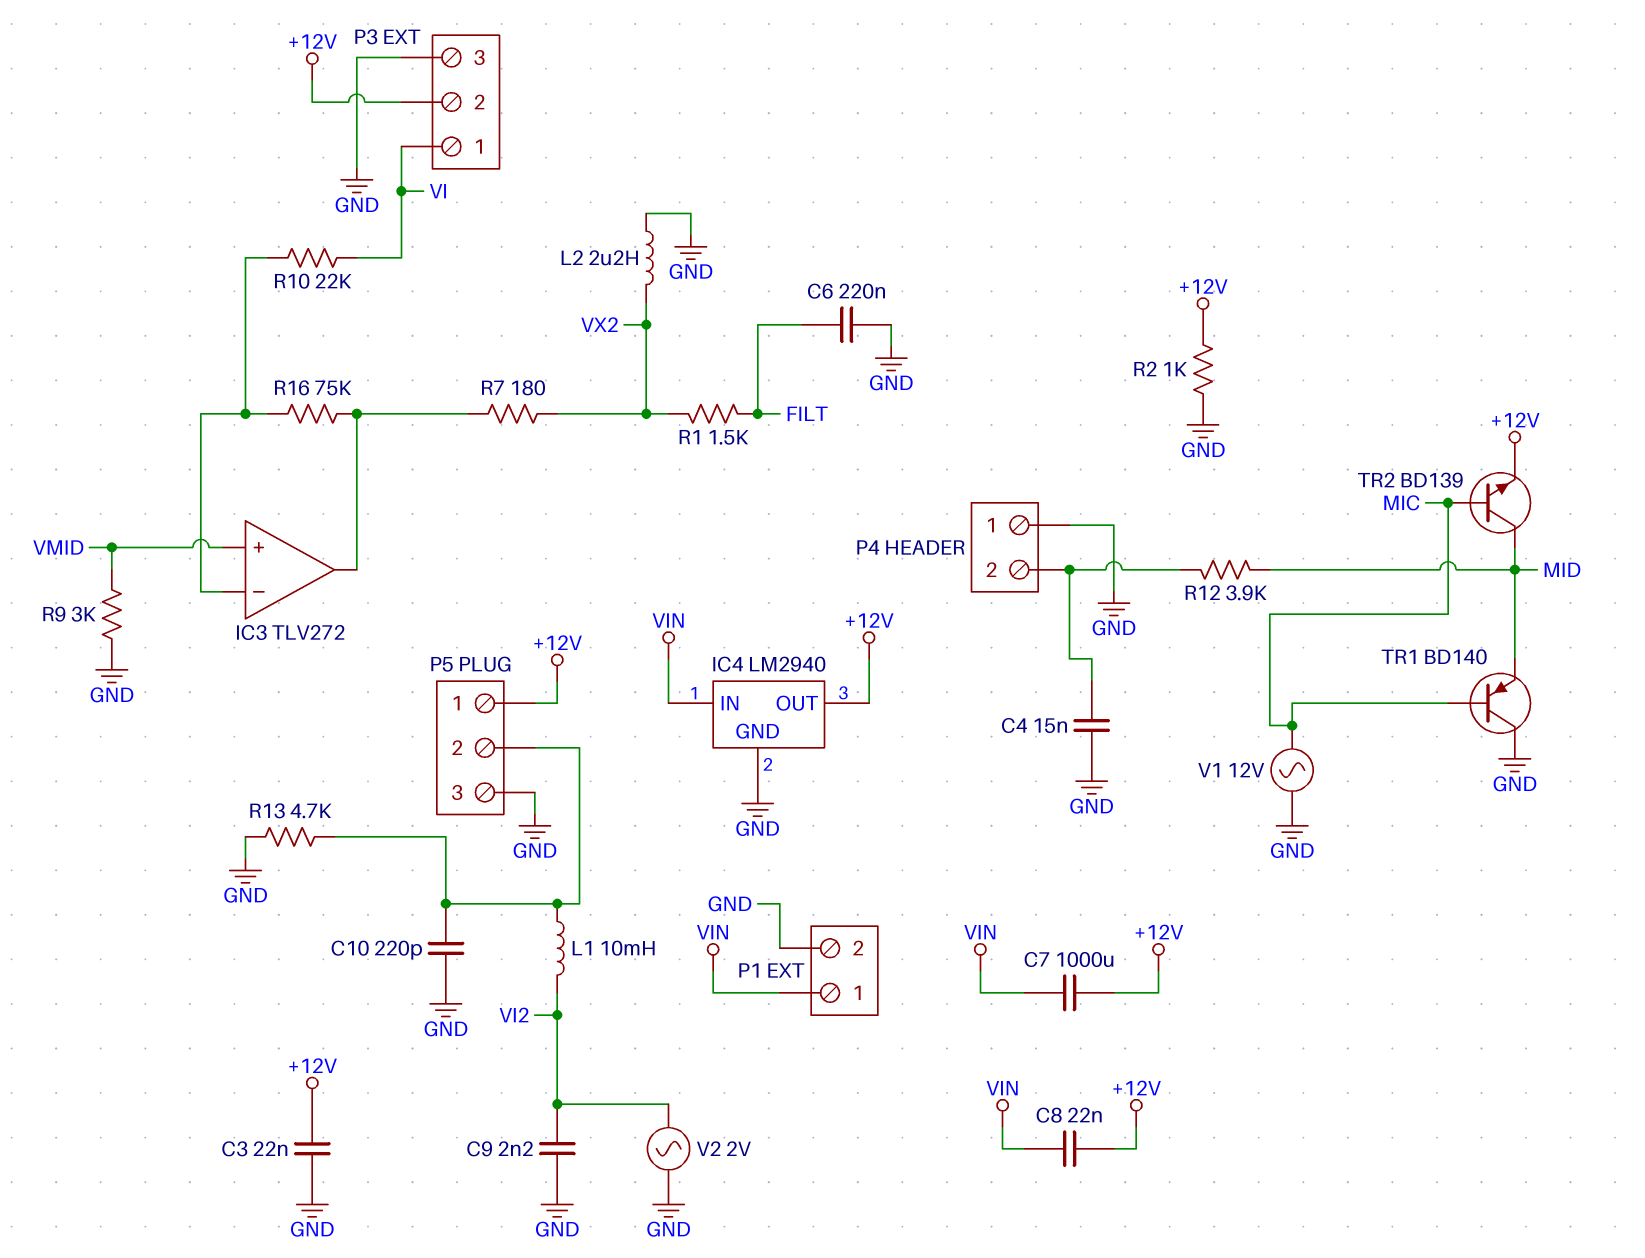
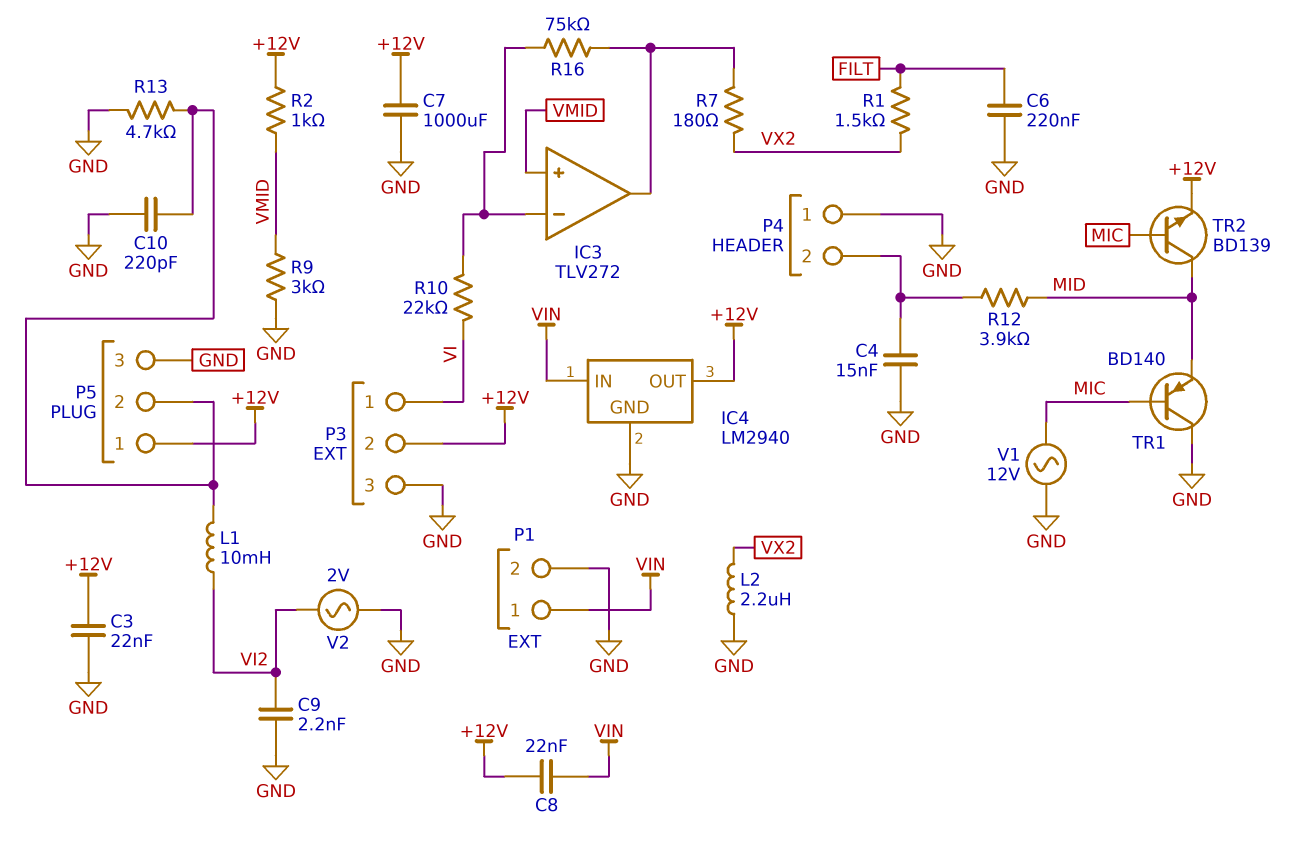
C7: 1000uF (+12V, VIN) -> 1000uF (+12V, GND)
R2: 1k (+12V, GND) -> 1k (+12V, VMID)

